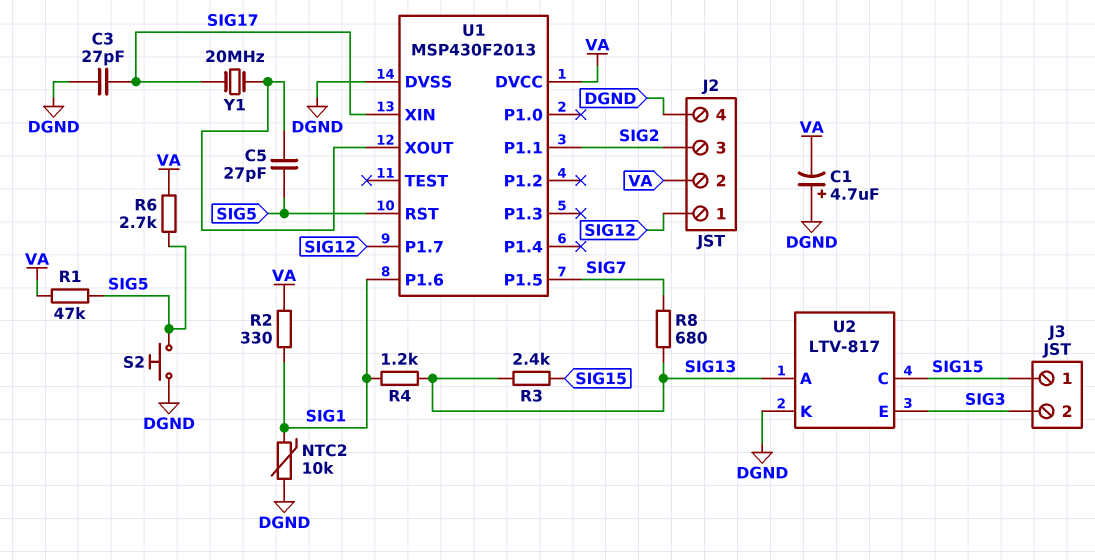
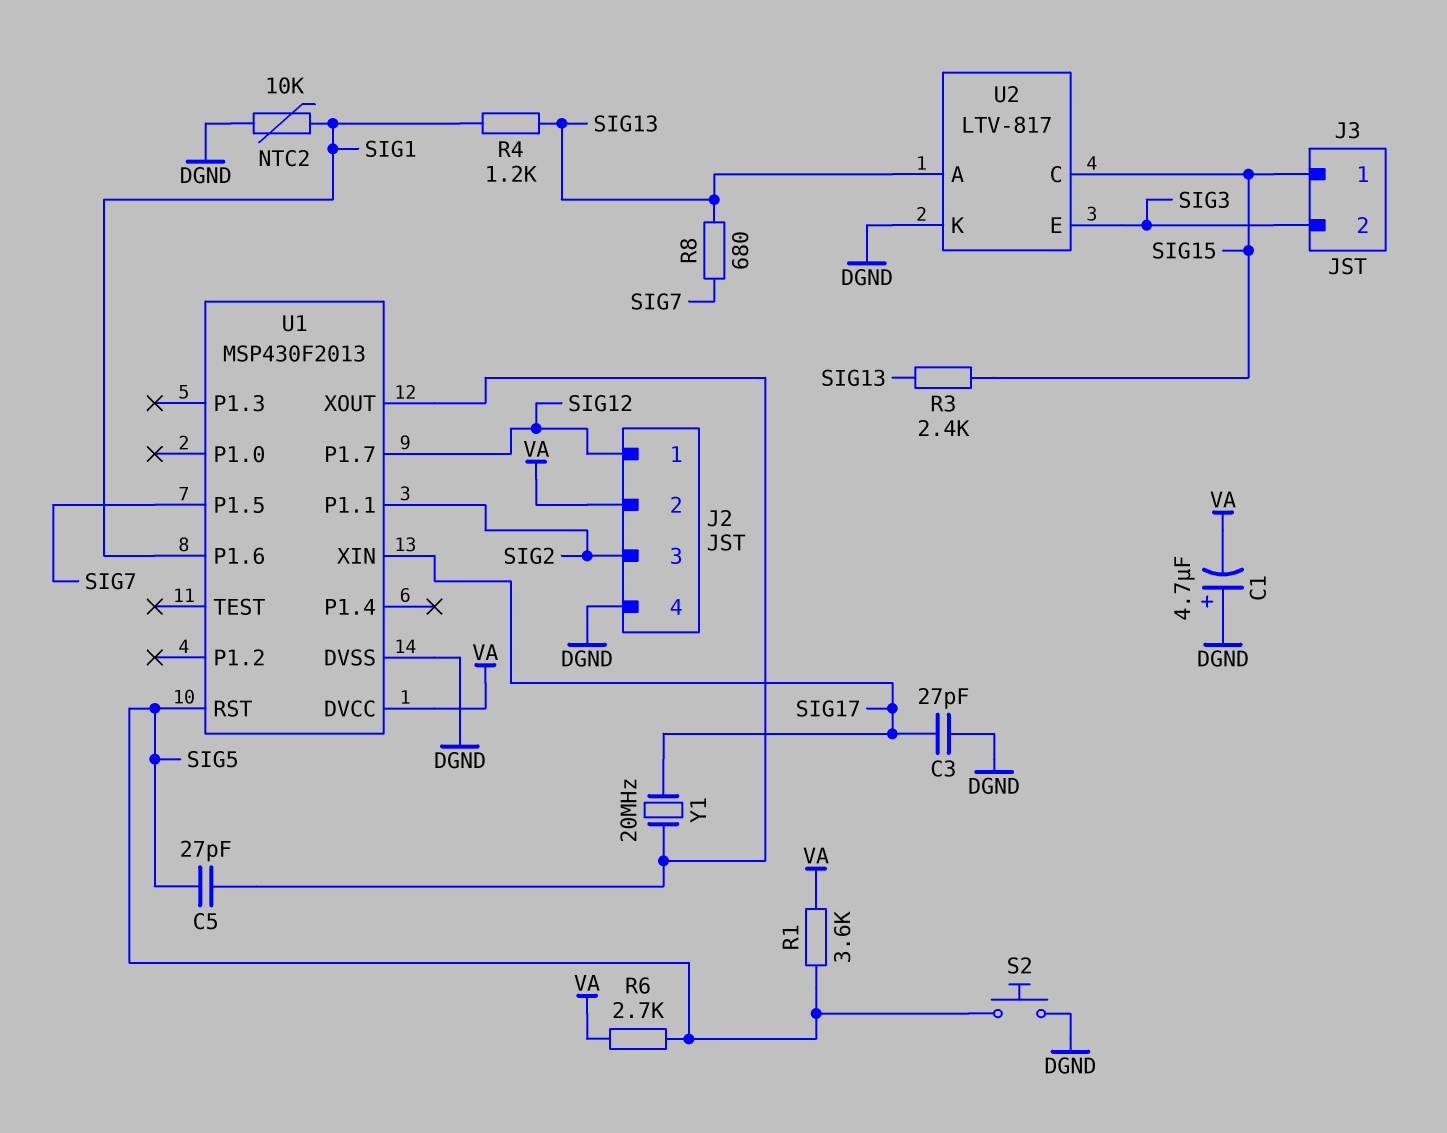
R1: 47k (SIG5, VA) -> 3.6k (SIG5, VA)
R2: 330 (SIG1, VA) -> none

